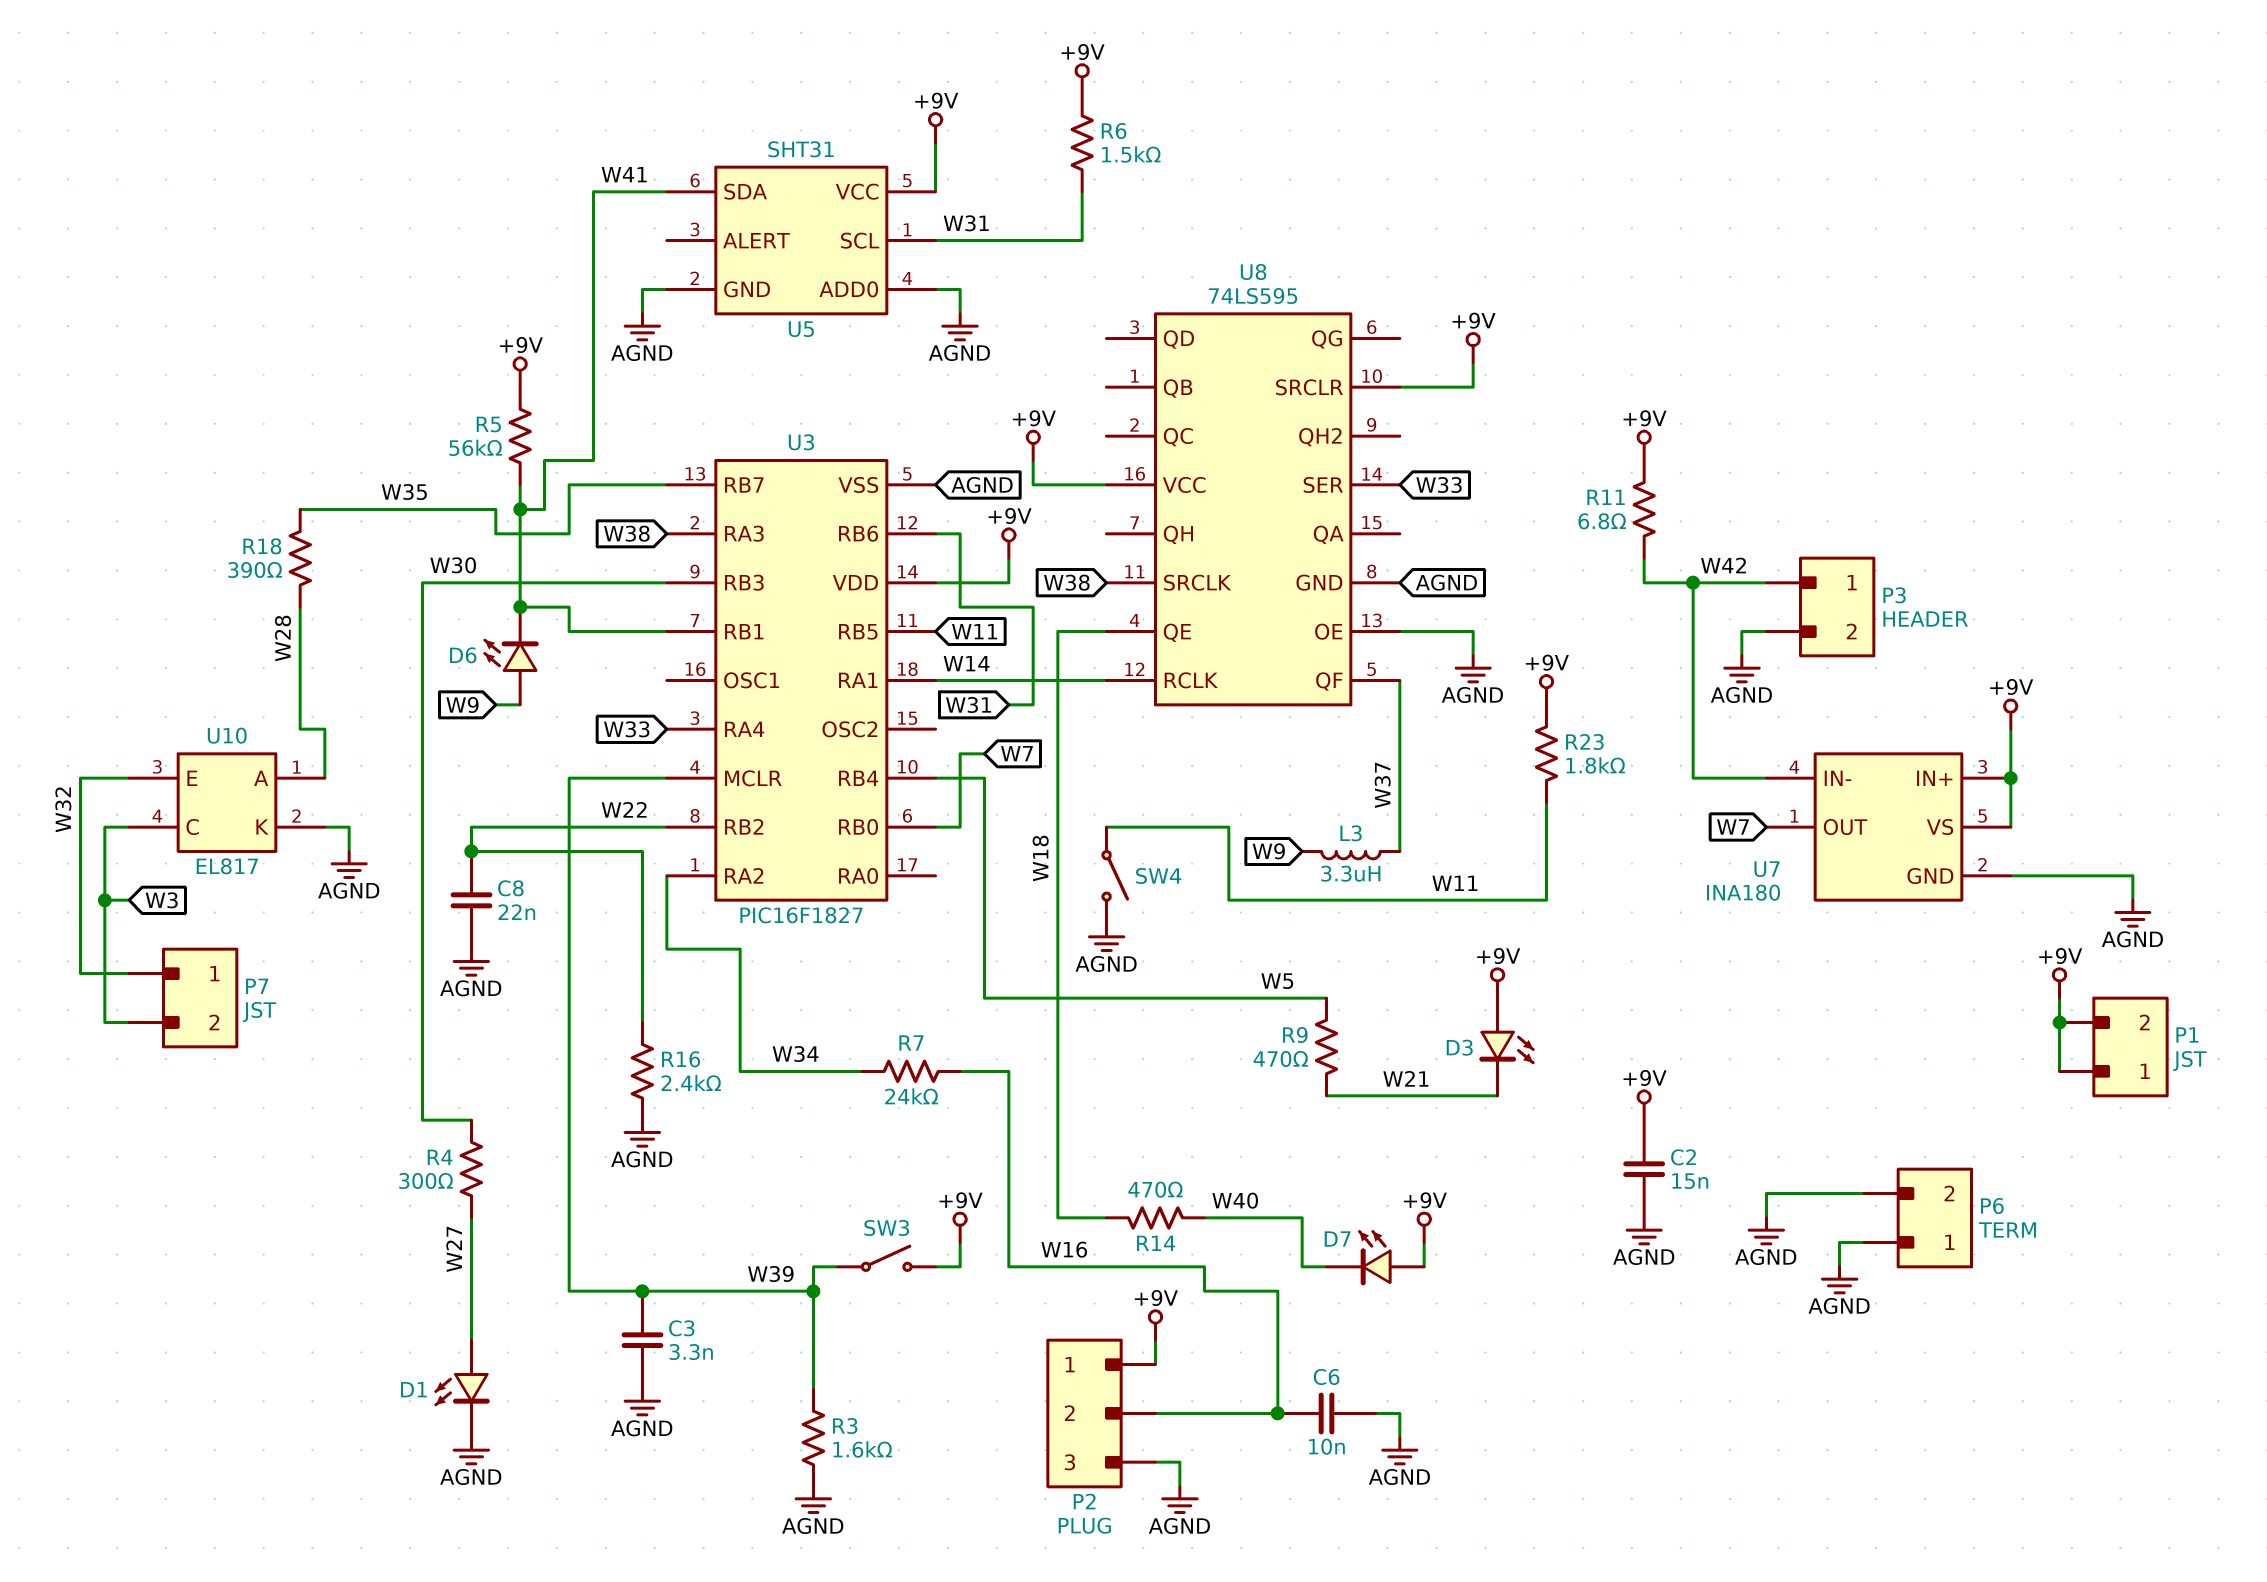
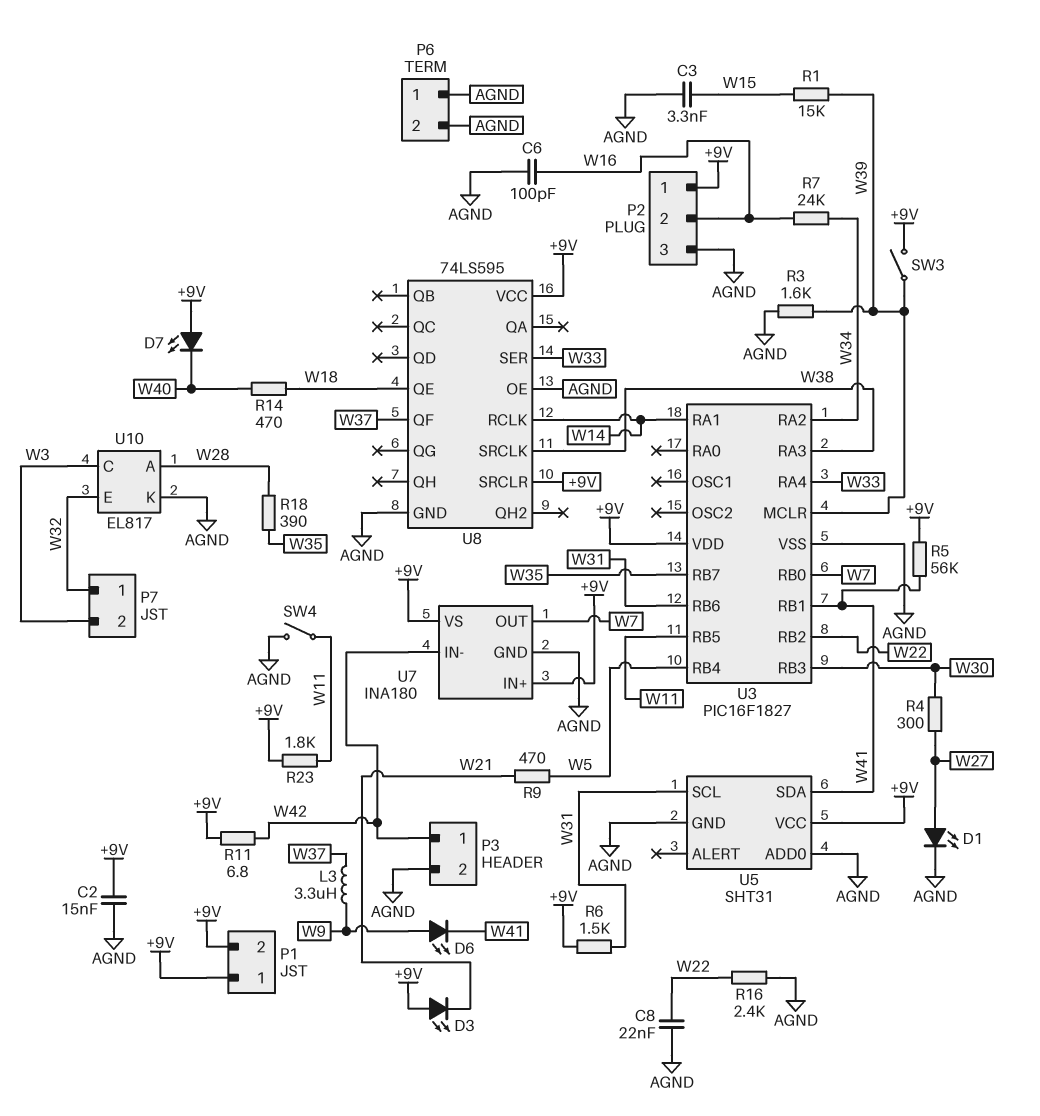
C3: 3.3nF (AGND, W39) -> 3.3nF (AGND, W15)
C6: 10nF (AGND, W16) -> 100pF (AGND, W16)
R1: none -> 15k (W15, W39)

